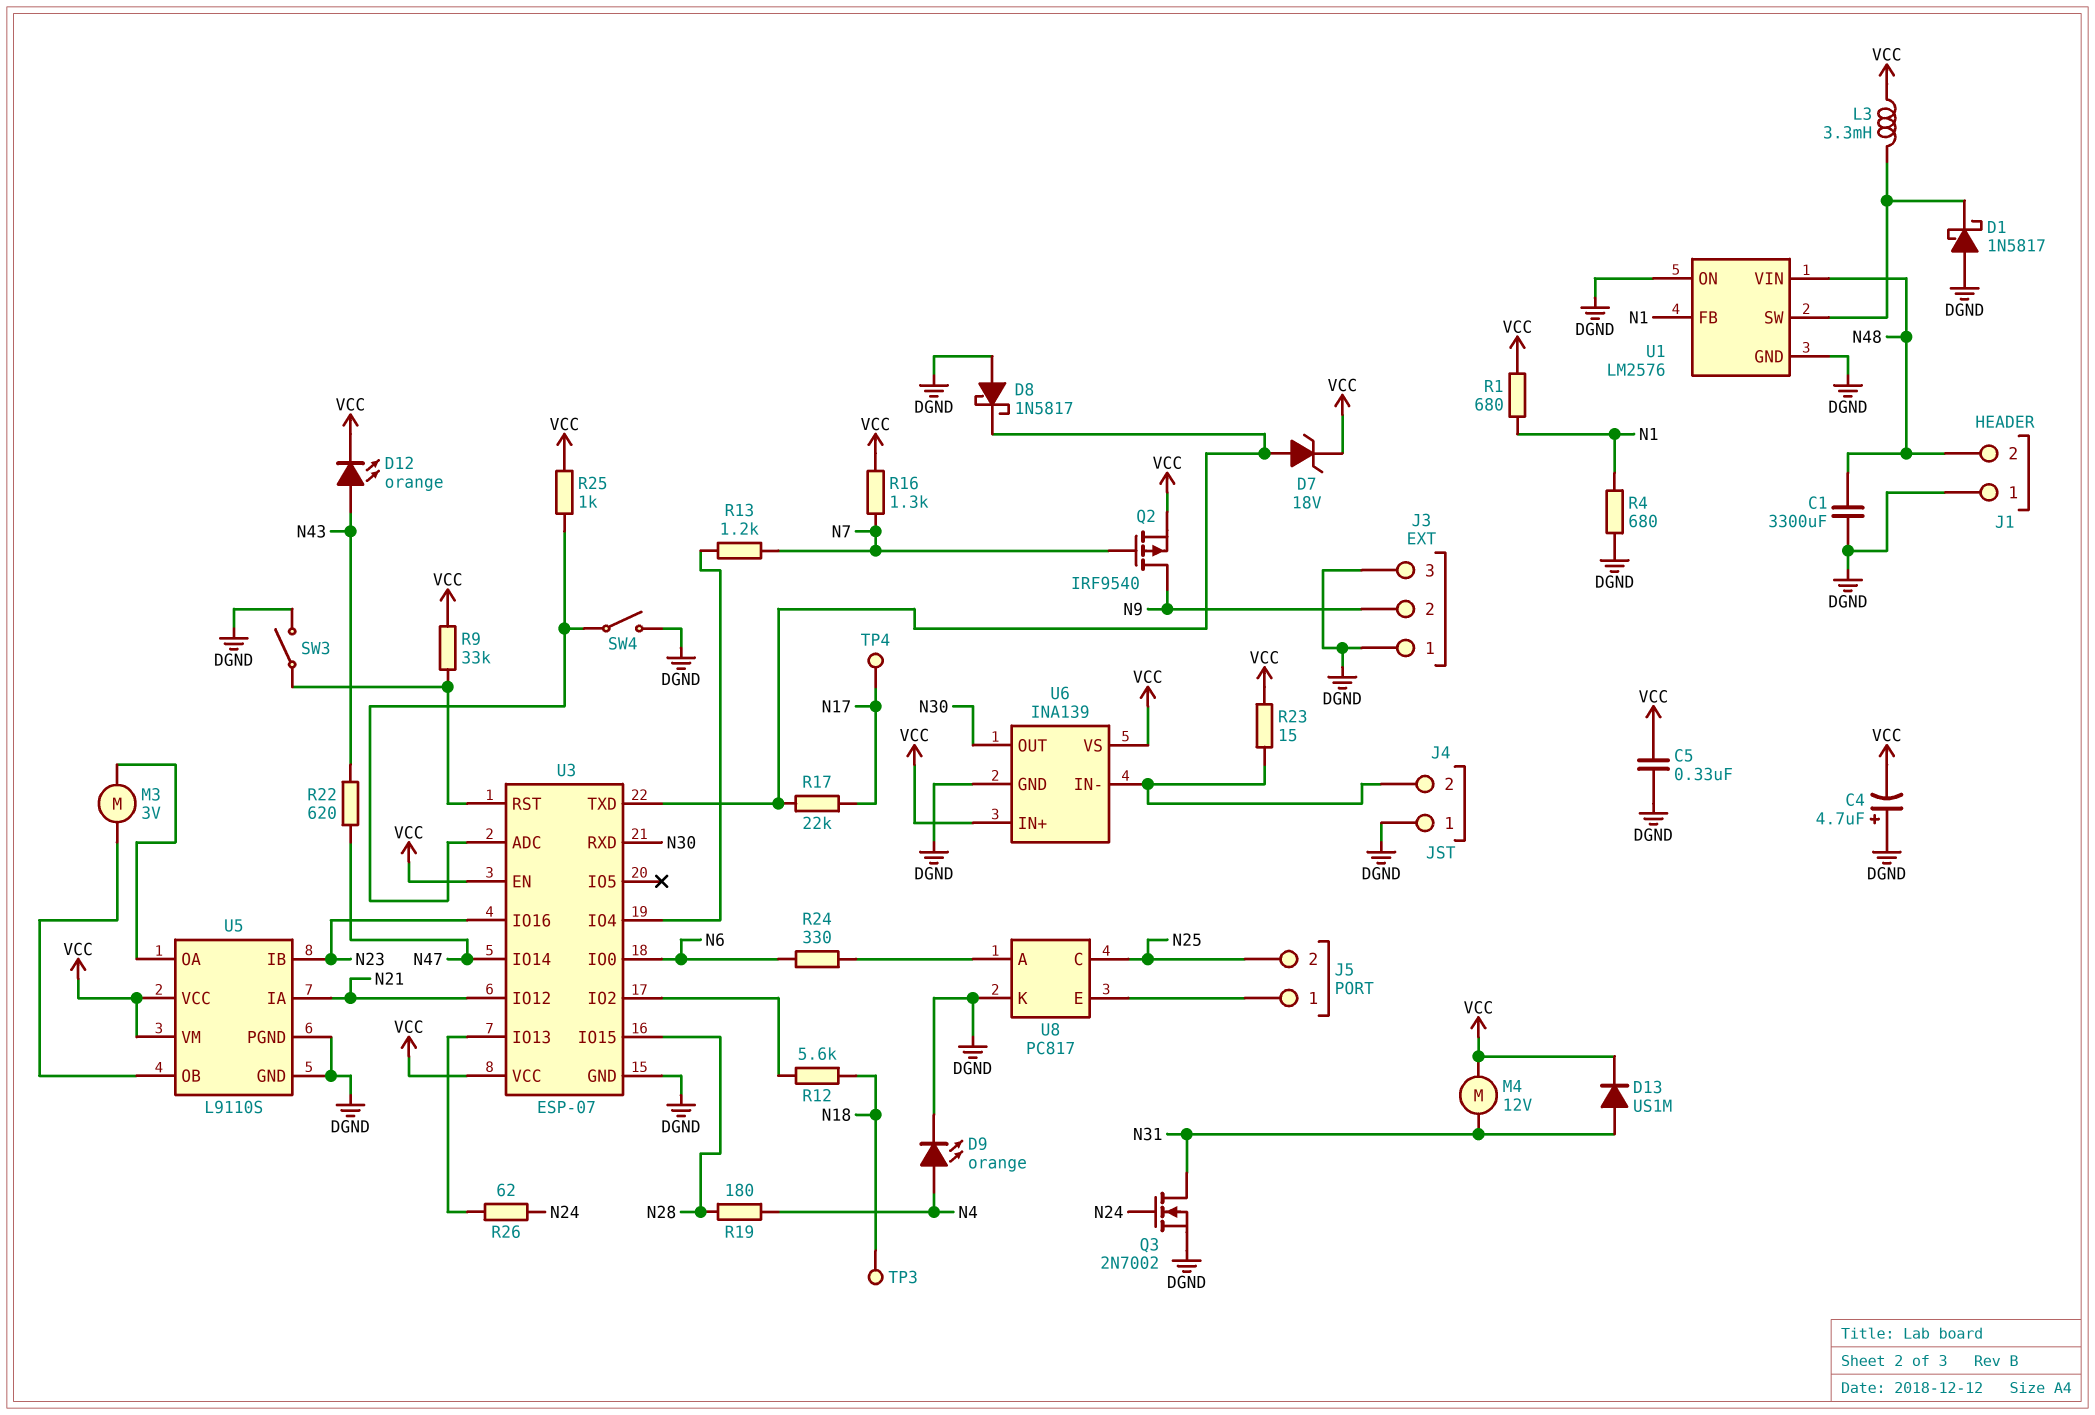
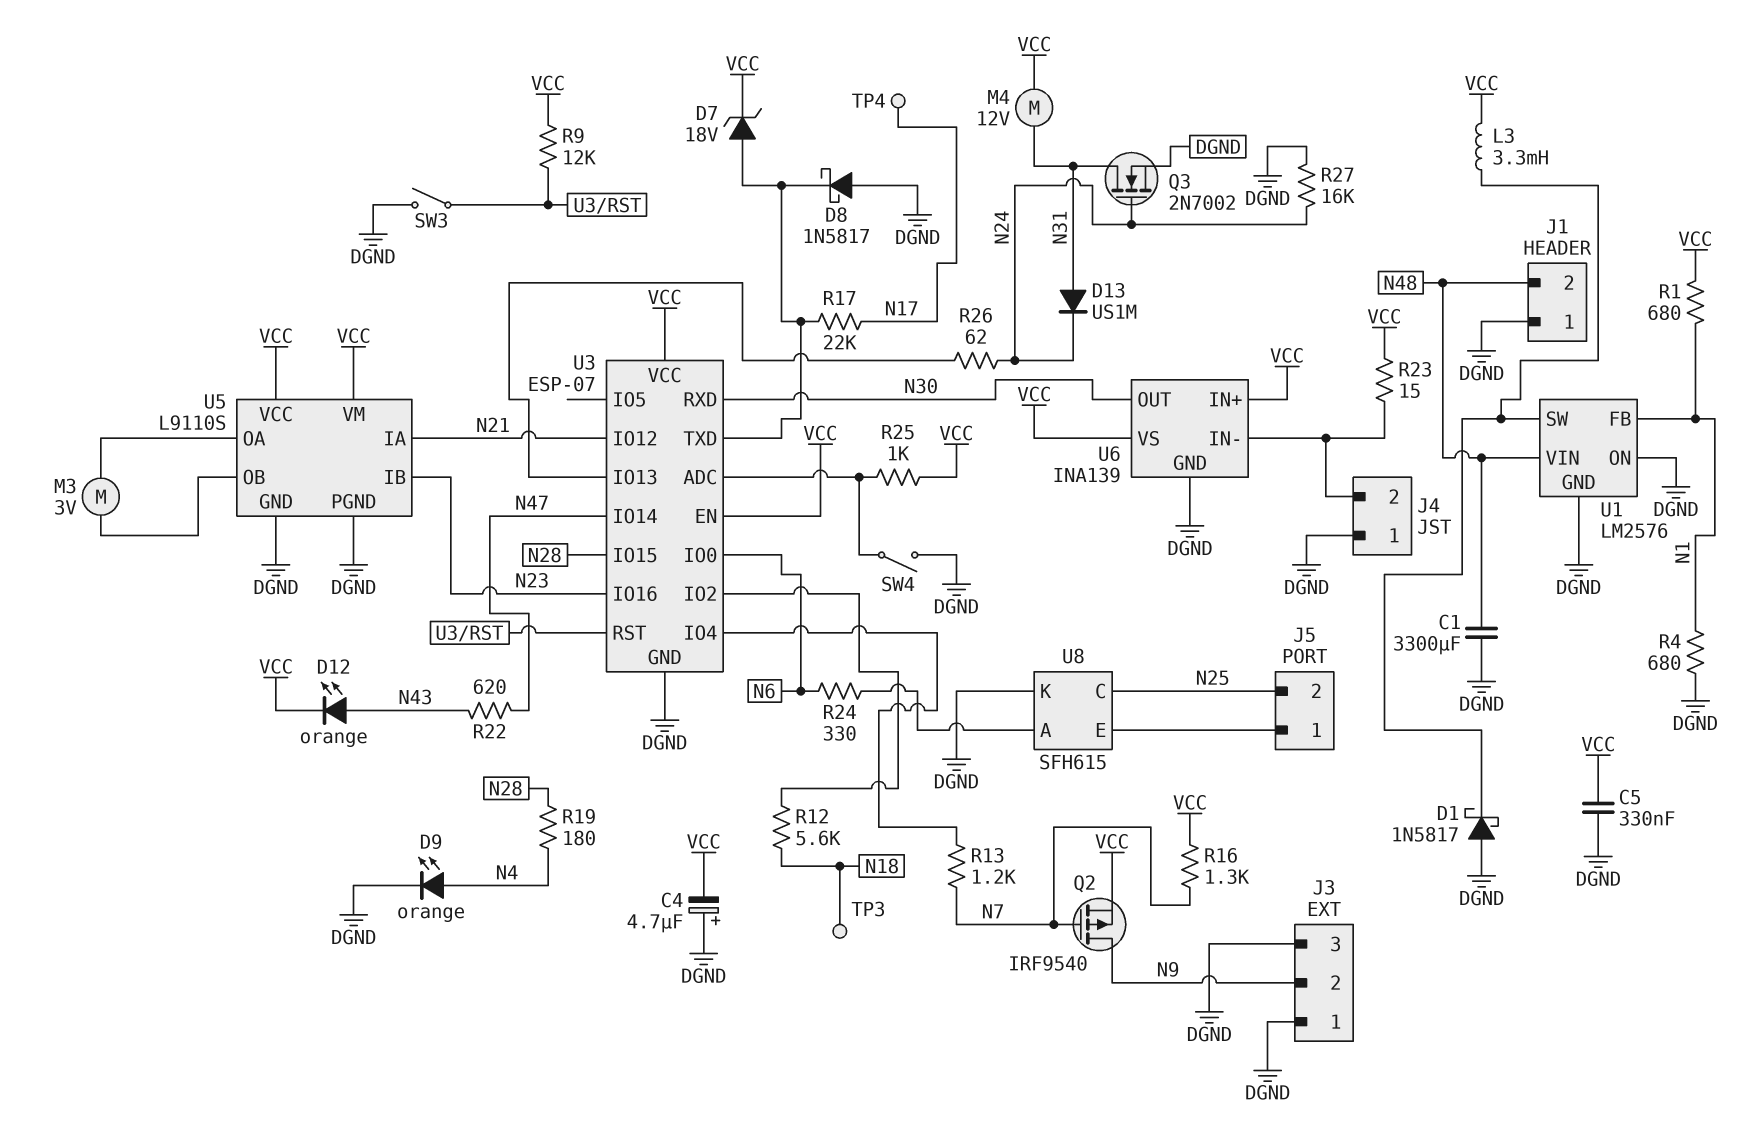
D13: diode US1M (A N31, K VCC) -> diode US1M (A N31, K N24)
R9: 33k (U3/RST, VCC) -> 12k (U3/RST, VCC)
R27: none -> 16k (DGND, N24)
U8: PC817 -> SFH615

